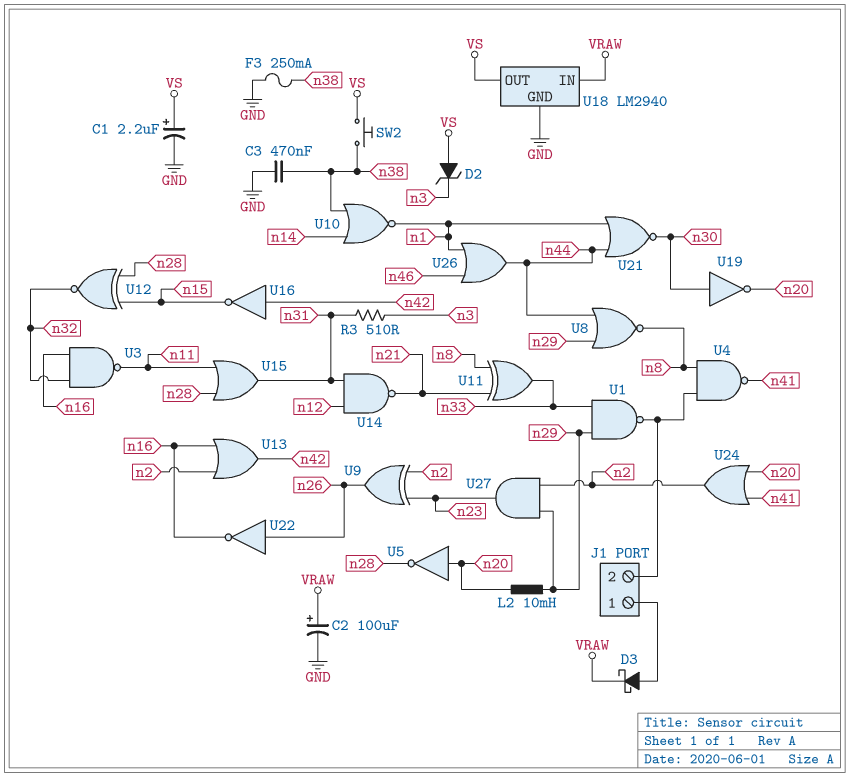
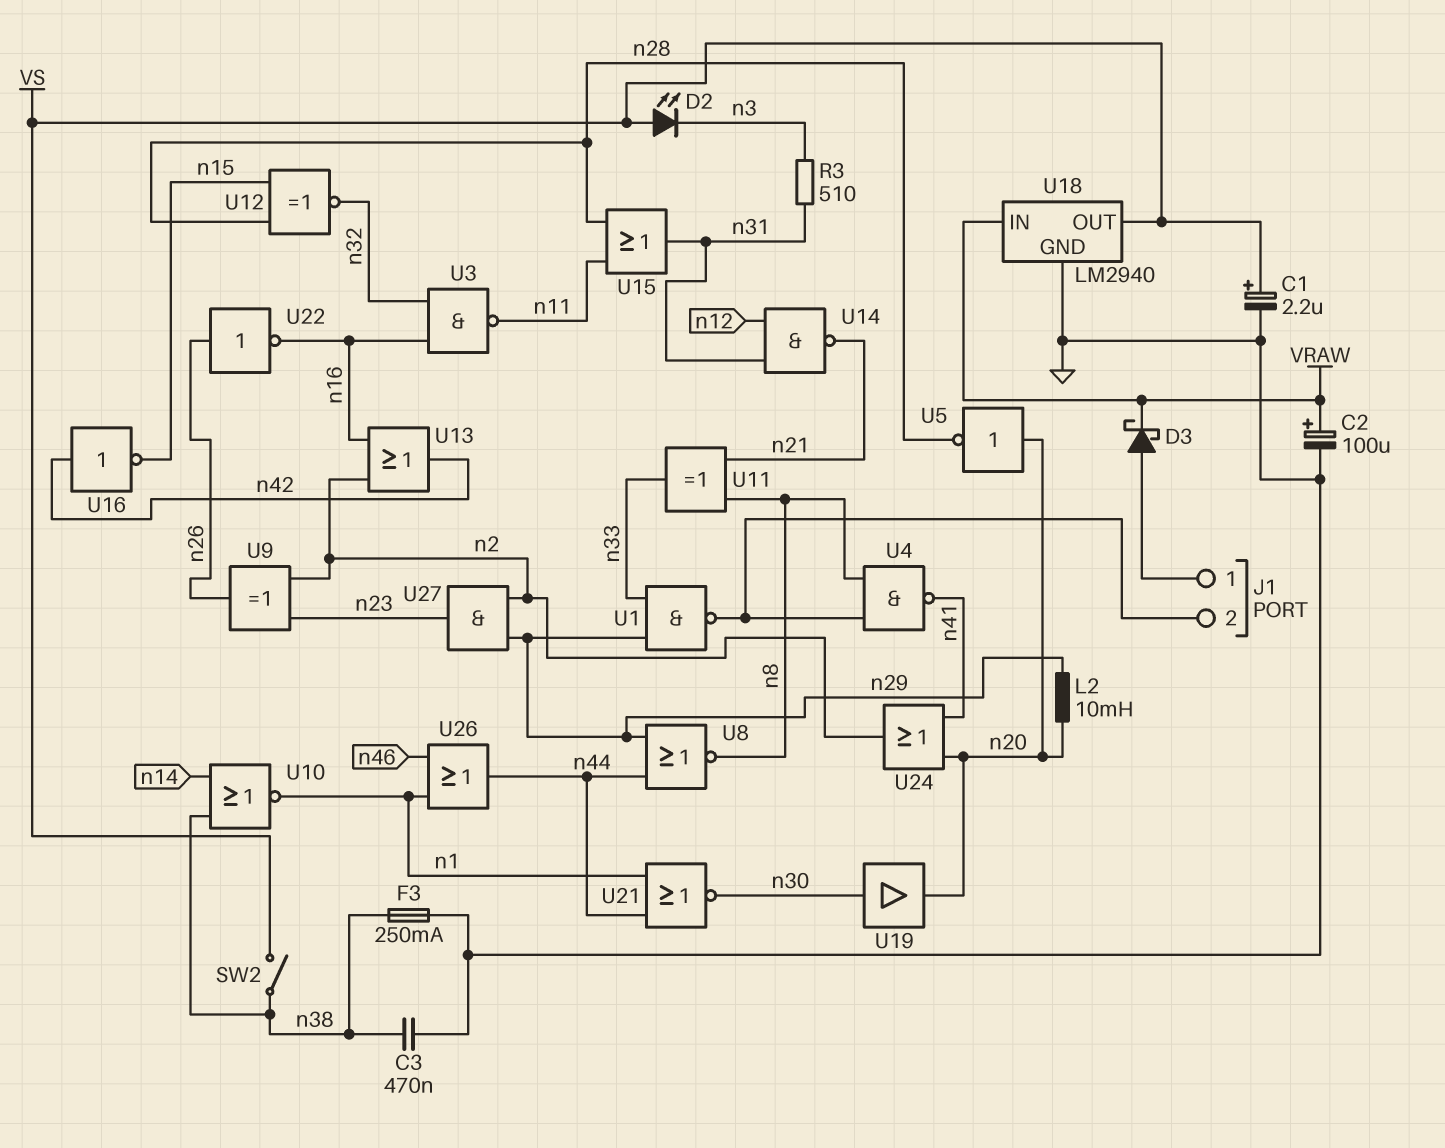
D2: zener (A VS, K n3) -> LED (A VS, K n3)
SW2: button (VS, n38) -> switch (VS, n38)
U19: NOT (in n30, out n20) -> buffer (in n30, out n20)

